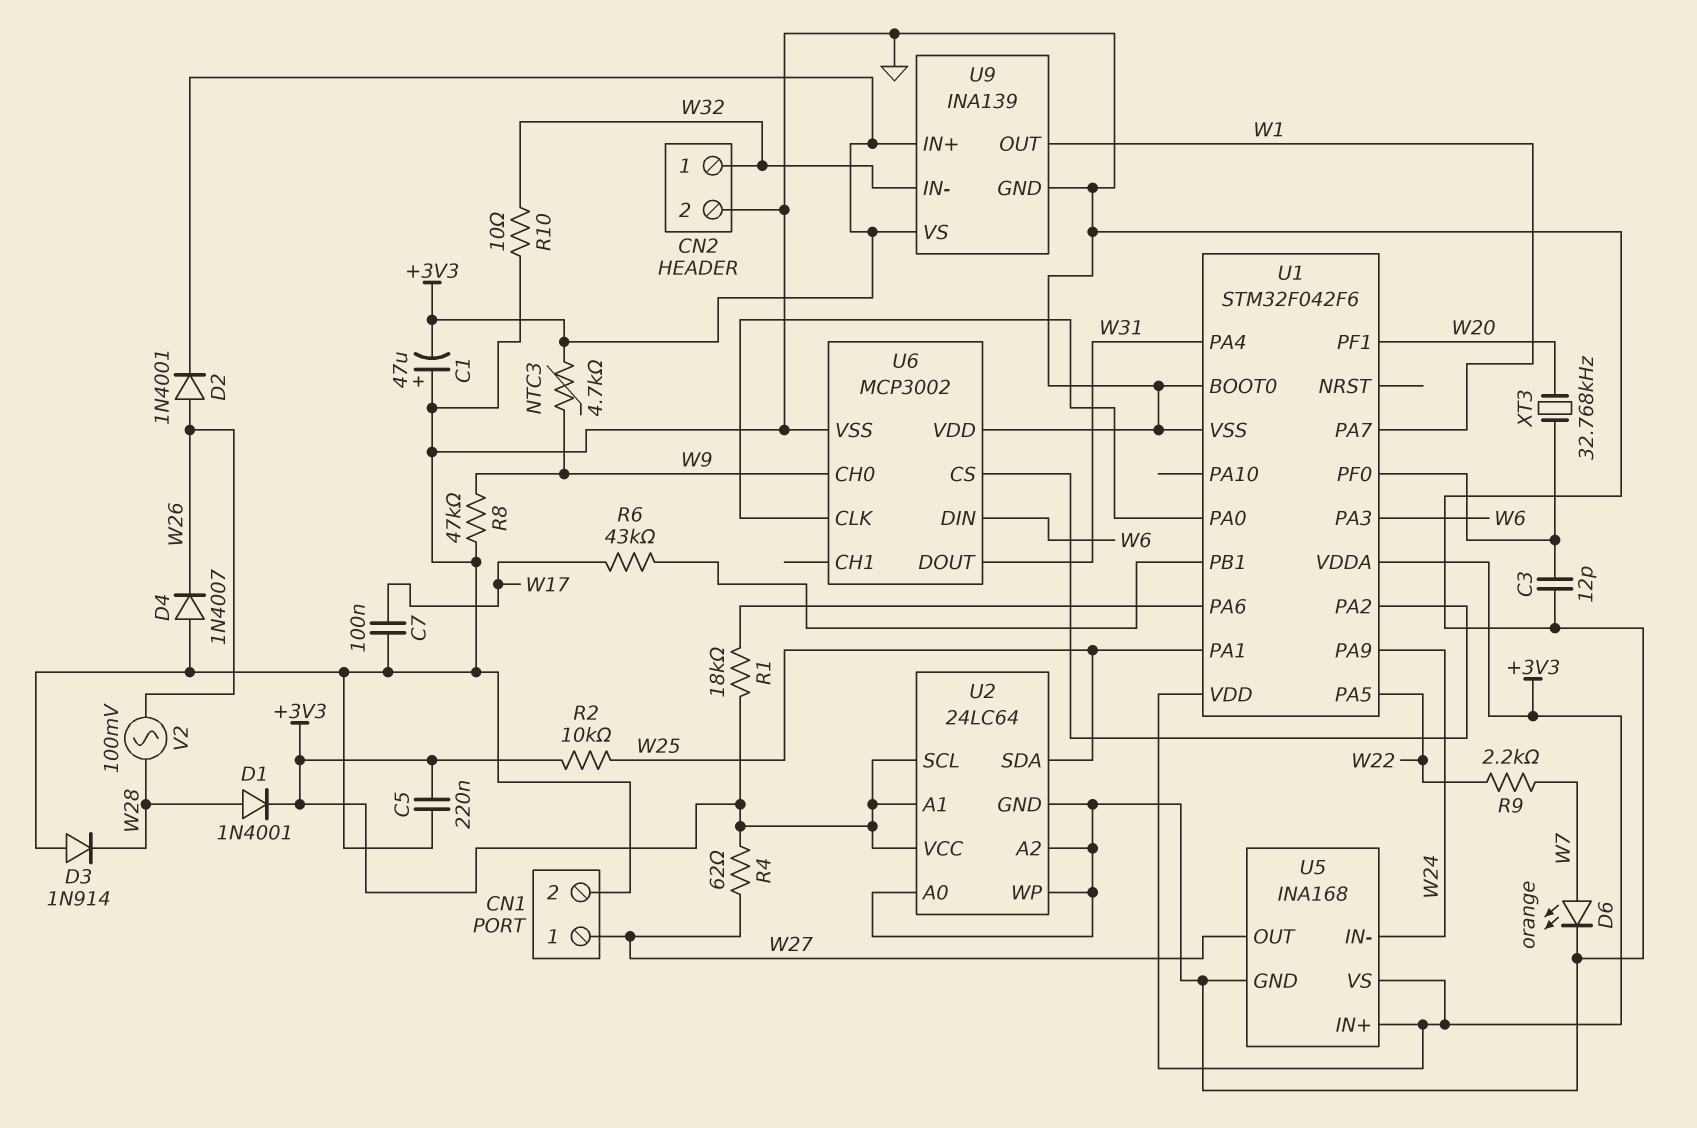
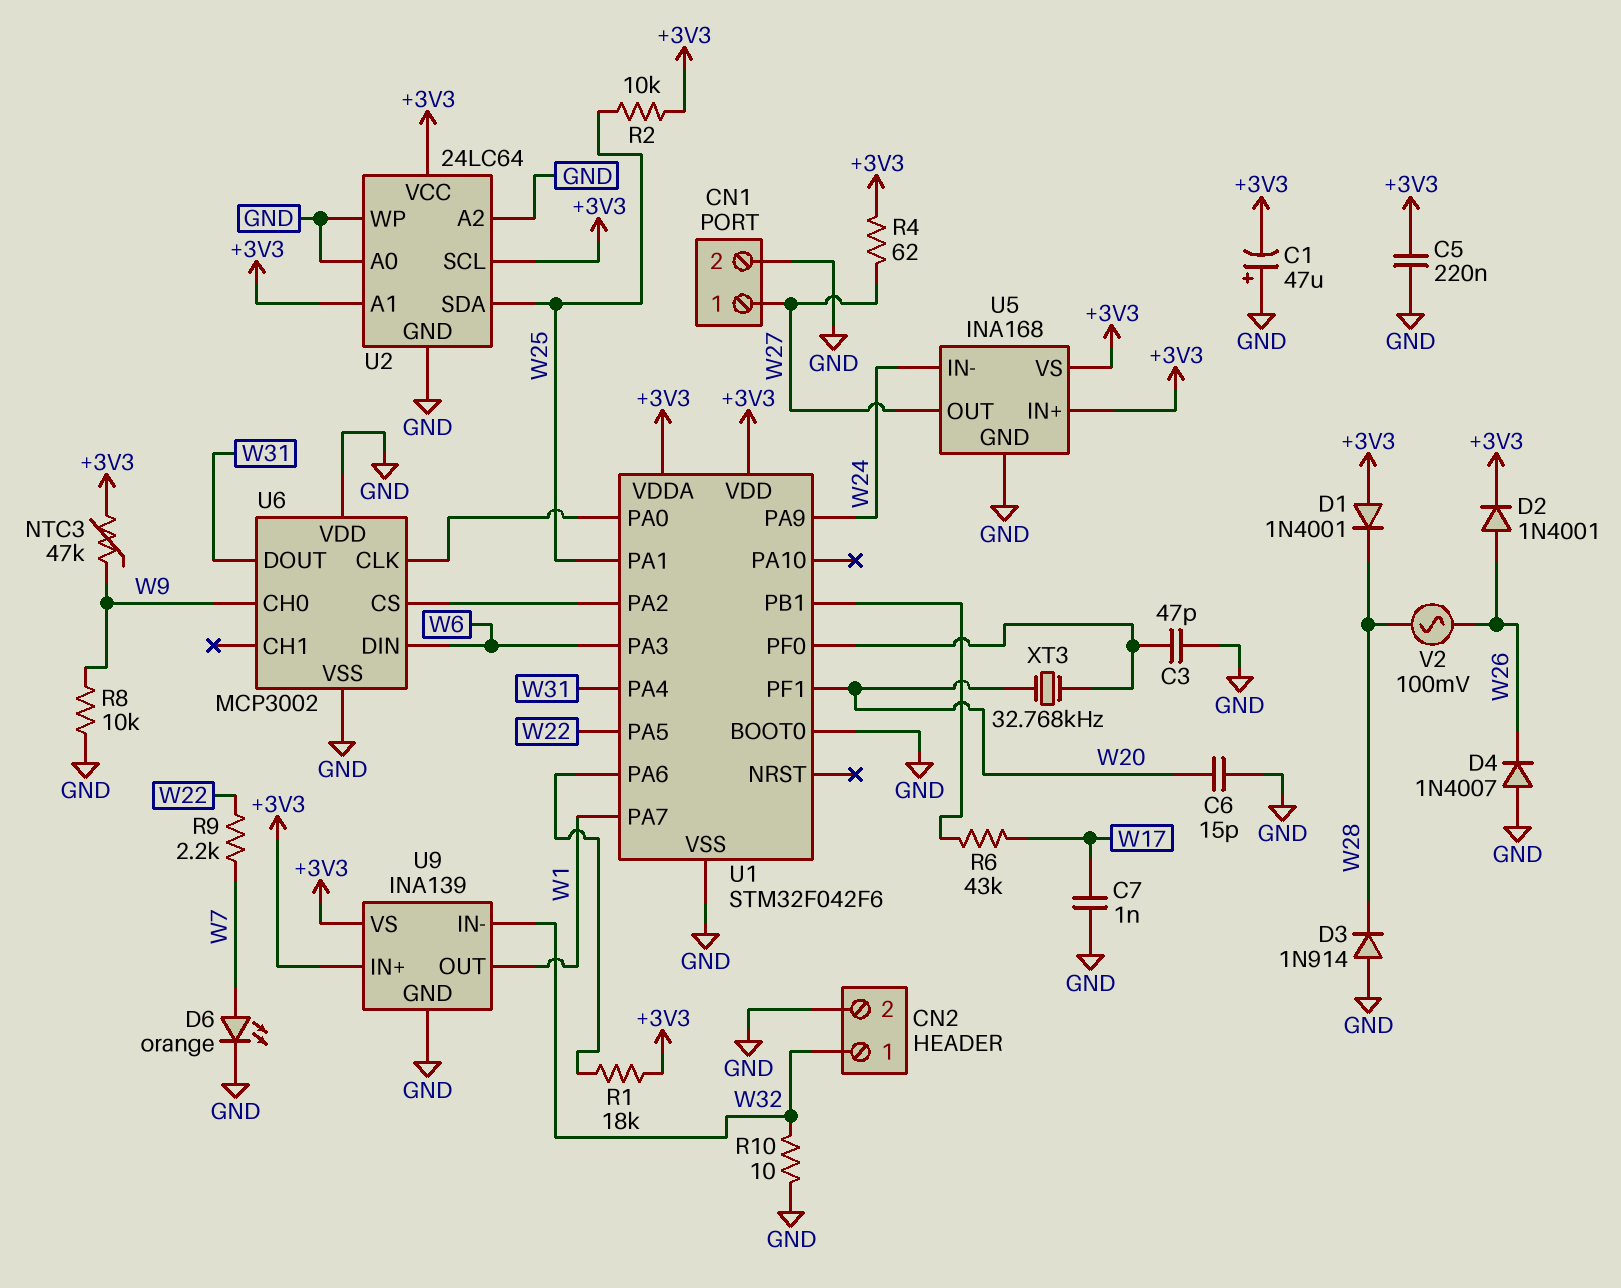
C3: 12pF (GND, U1/PF0) -> 47pF (GND, U1/PF0)
C6: none -> 15pF (GND, W20)
C7: 100nF (GND, W17) -> 1nF (GND, W17)
D1: diode 1N4001 (A W28, K +3V3) -> diode 1N4001 (A +3V3, K W28)
NTC3: 4.7k (+3V3, W9) -> 47k (+3V3, W9)
R8: 47k (GND, W9) -> 10k (GND, W9)

